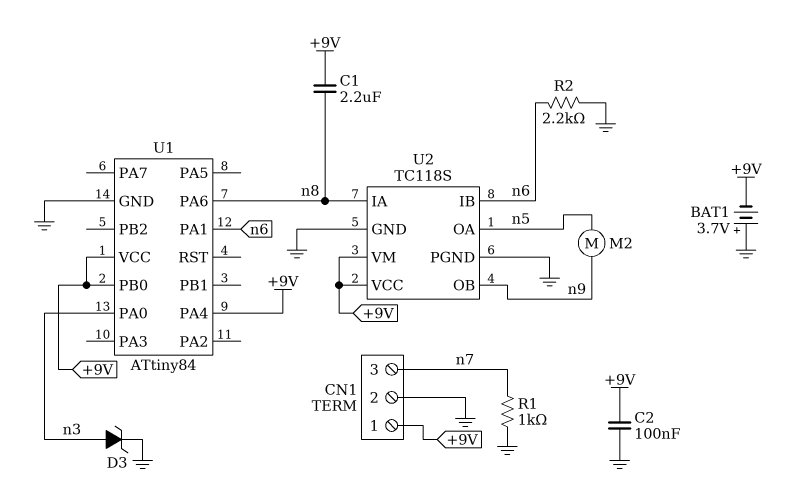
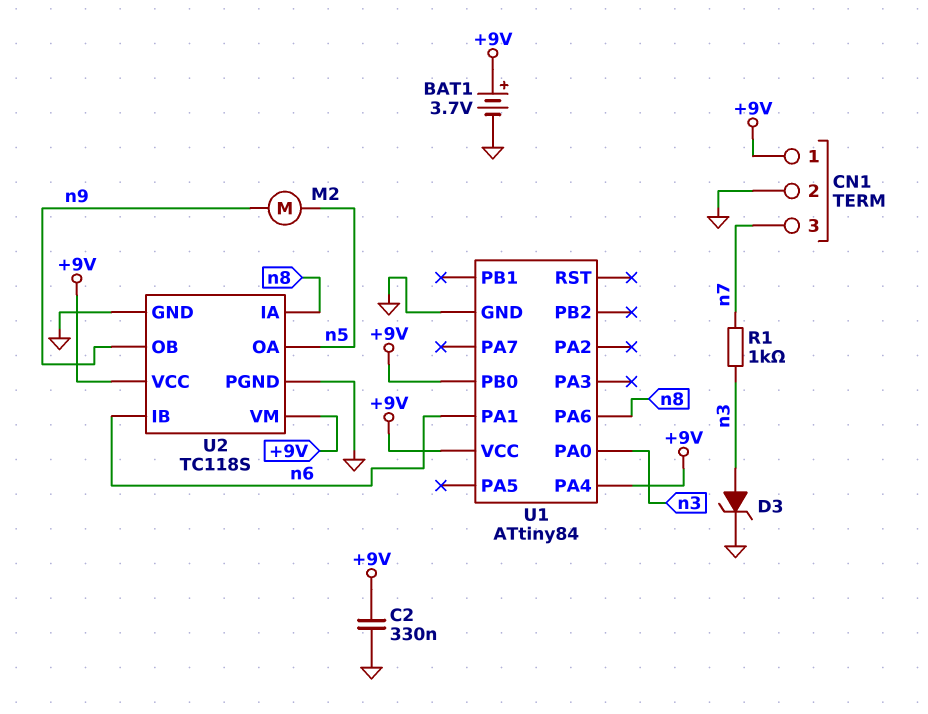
BAT1: 3.7V (plus GND, minus +9V) -> 3.7V (plus +9V, minus GND)
C1: 2.2uF (+9V, n8) -> none
C2: 100nF (+9V, GND) -> 330nF (+9V, GND)
R1: 1k (GND, n7) -> 1k (n3, n7)
R2: 2.2k (GND, n6) -> none

